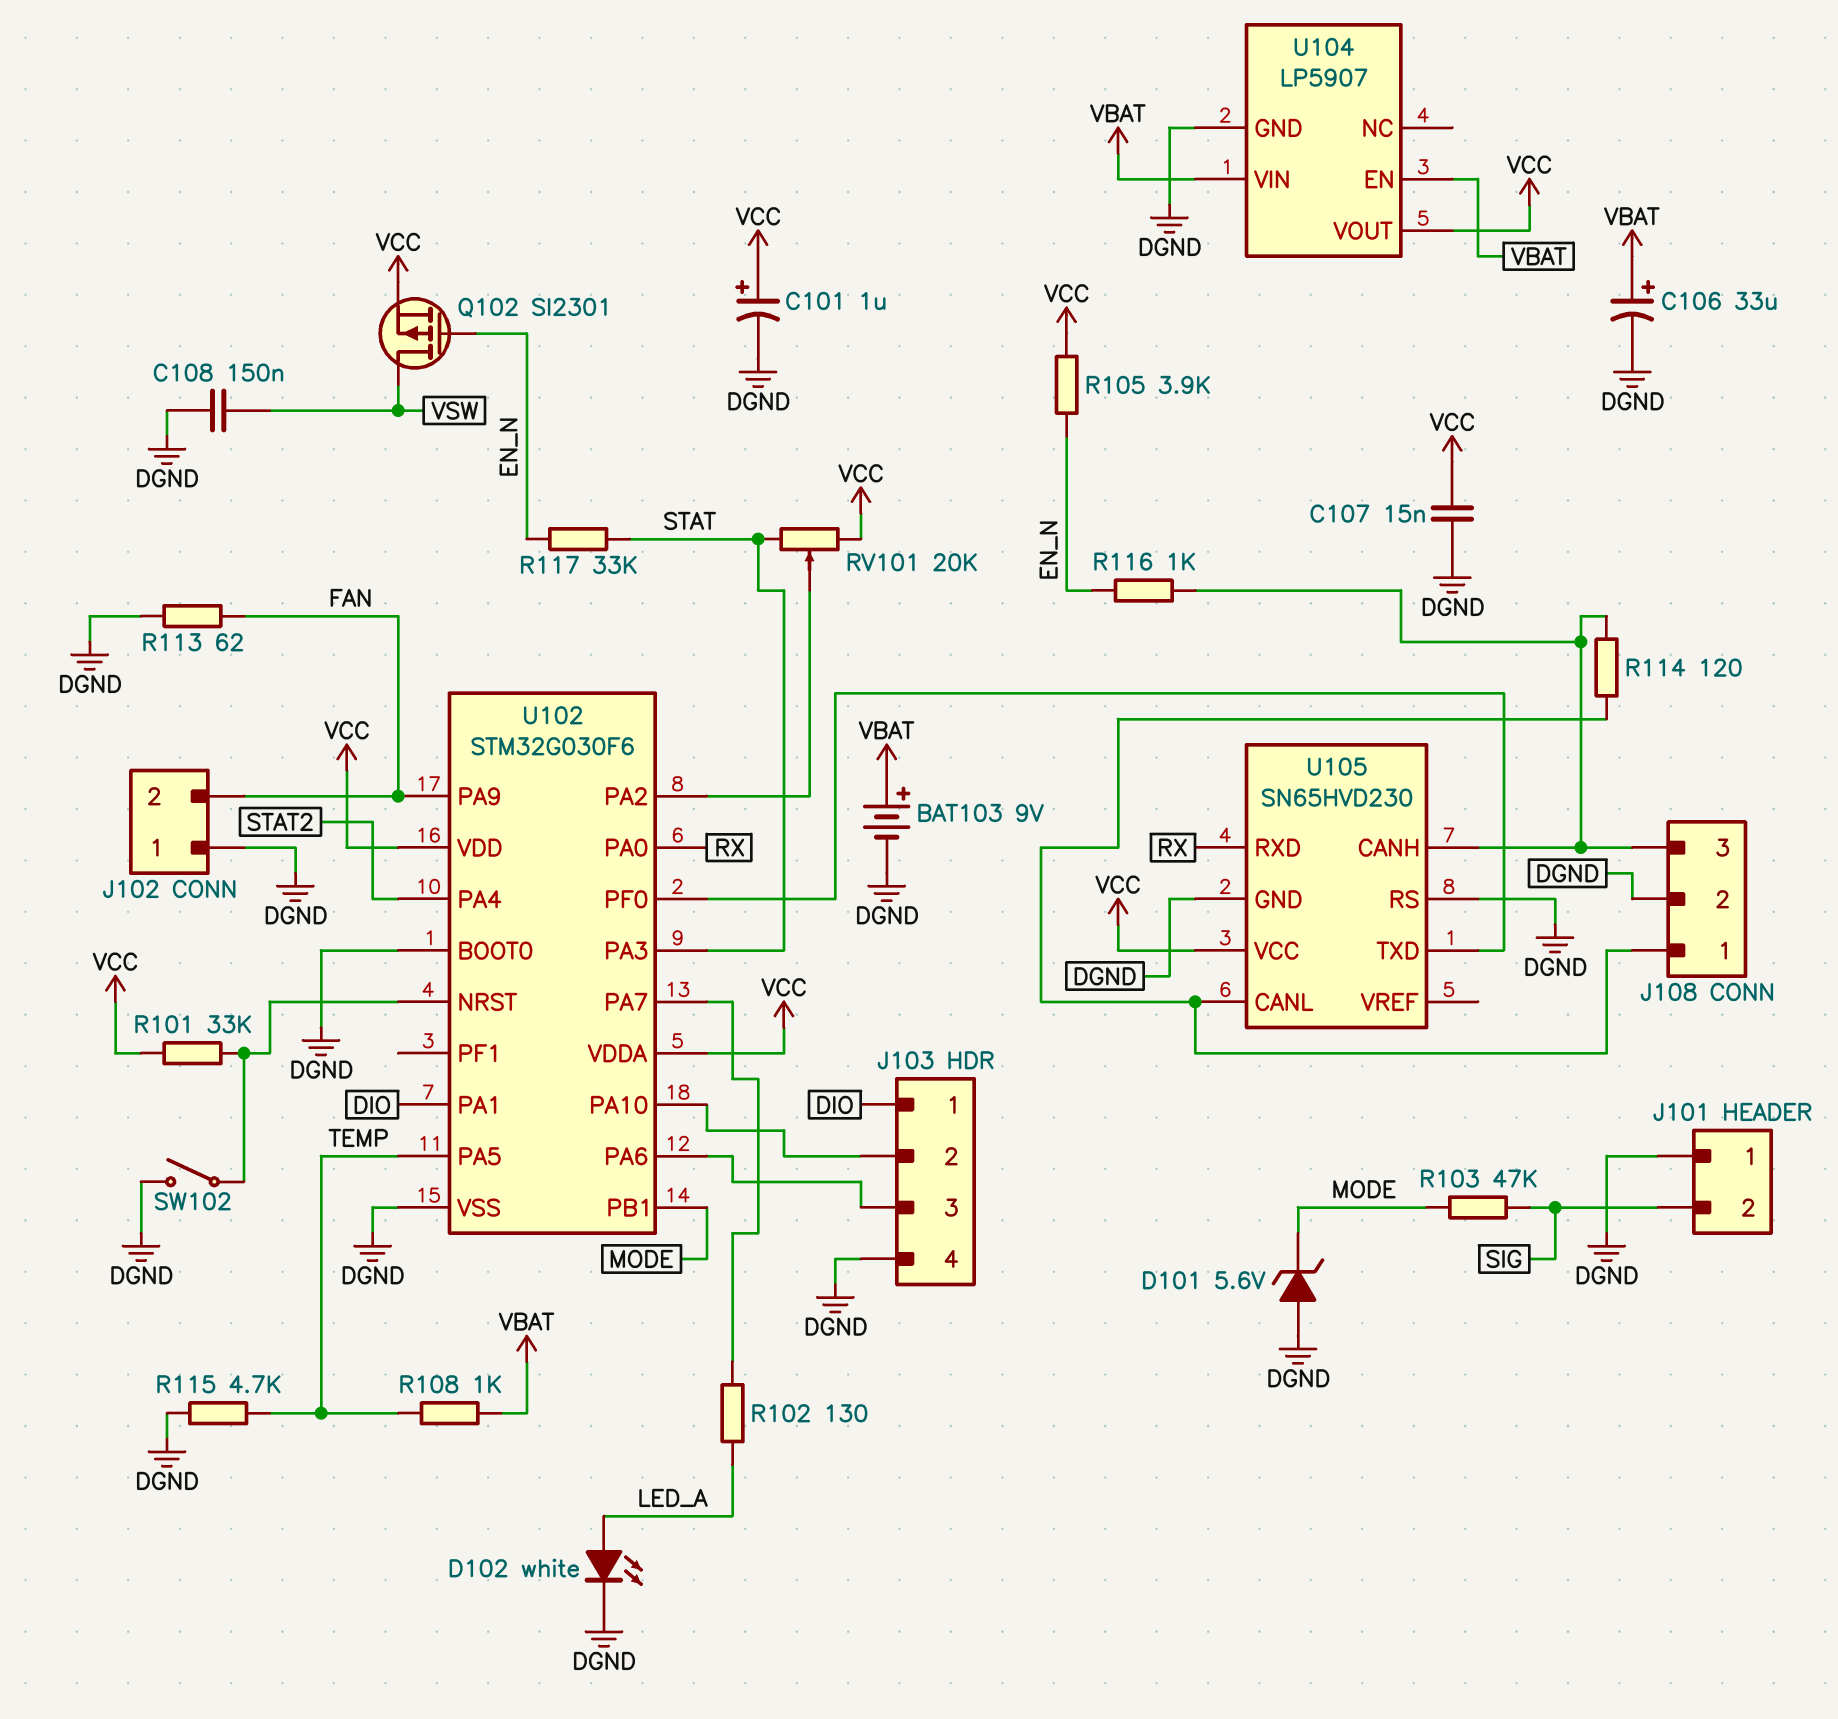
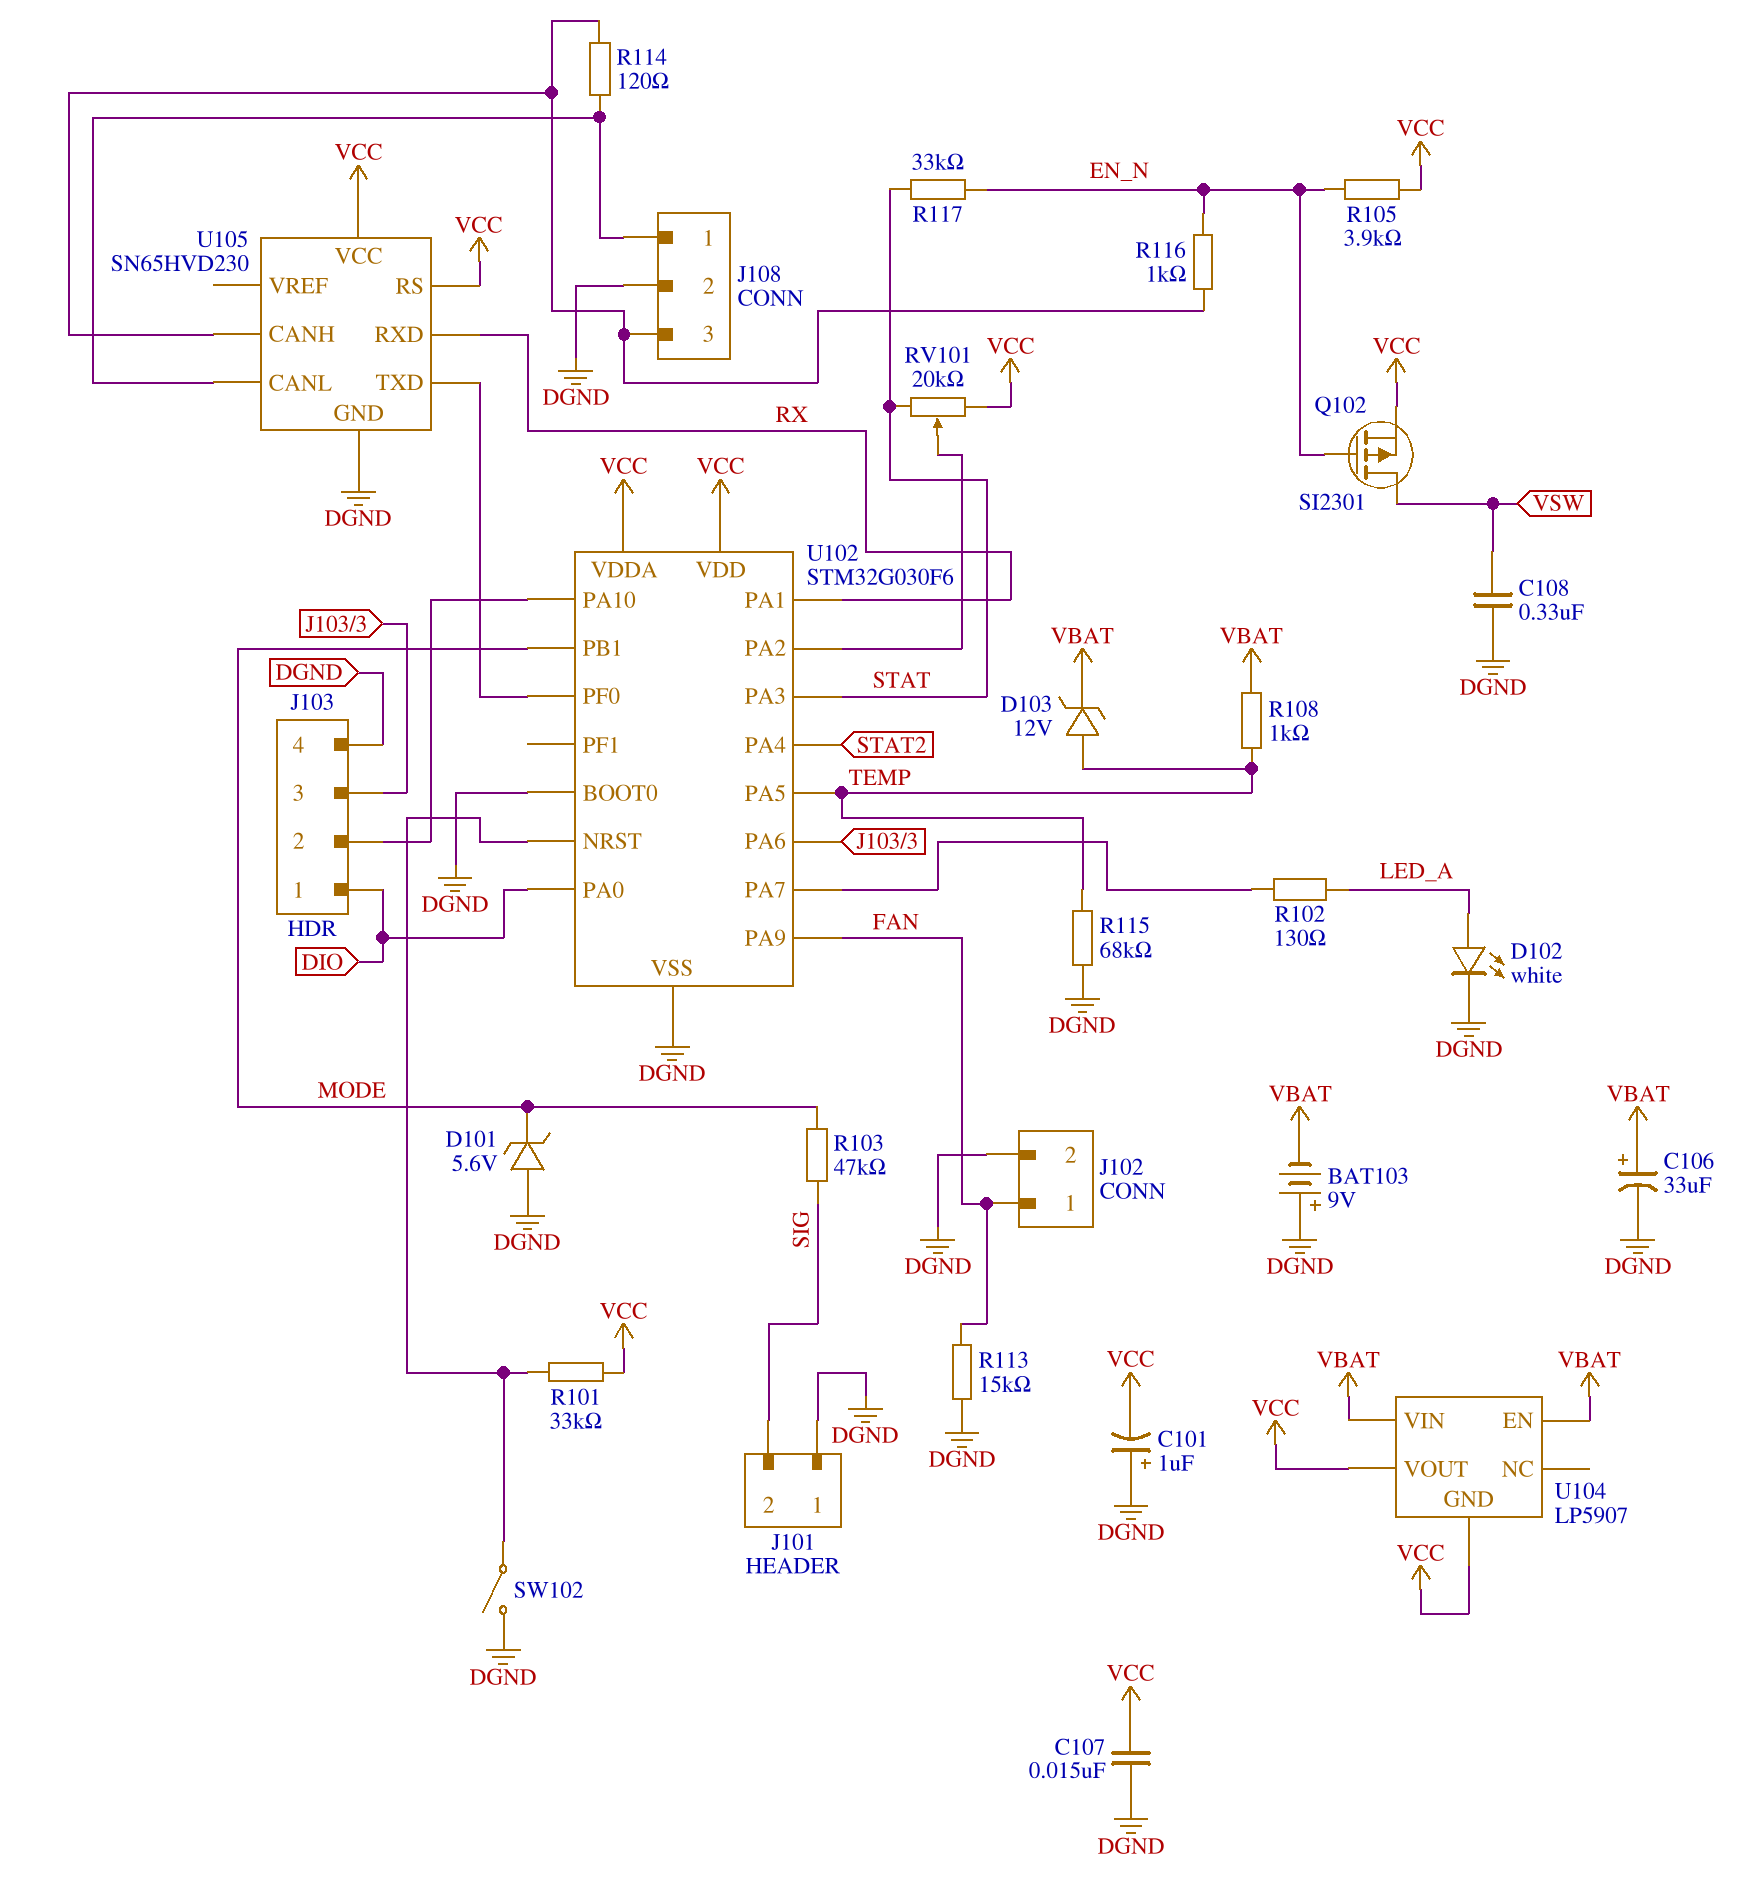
BAT103: 9V (plus VBAT, minus DGND) -> 9V (plus DGND, minus VBAT)
C101: 1uF (plus VCC, minus DGND) -> 1uF (plus DGND, minus VCC)
C108: 150nF (DGND, VSW) -> 330nF (DGND, VSW)
D103: none -> zener 12V (A TEMP, K VBAT)
J102 pin 1: DGND -> FAN
J102 pin 2: FAN -> DGND
R113: 62 (DGND, FAN) -> 15k (DGND, FAN)
R115: 4.7k (DGND, TEMP) -> 68k (DGND, TEMP)
U102 pin PA0: RX -> DIO
U102 pin PA1: DIO -> RX
U104 pin GND: DGND -> VCC
U105 pin RS: DGND -> VCC

